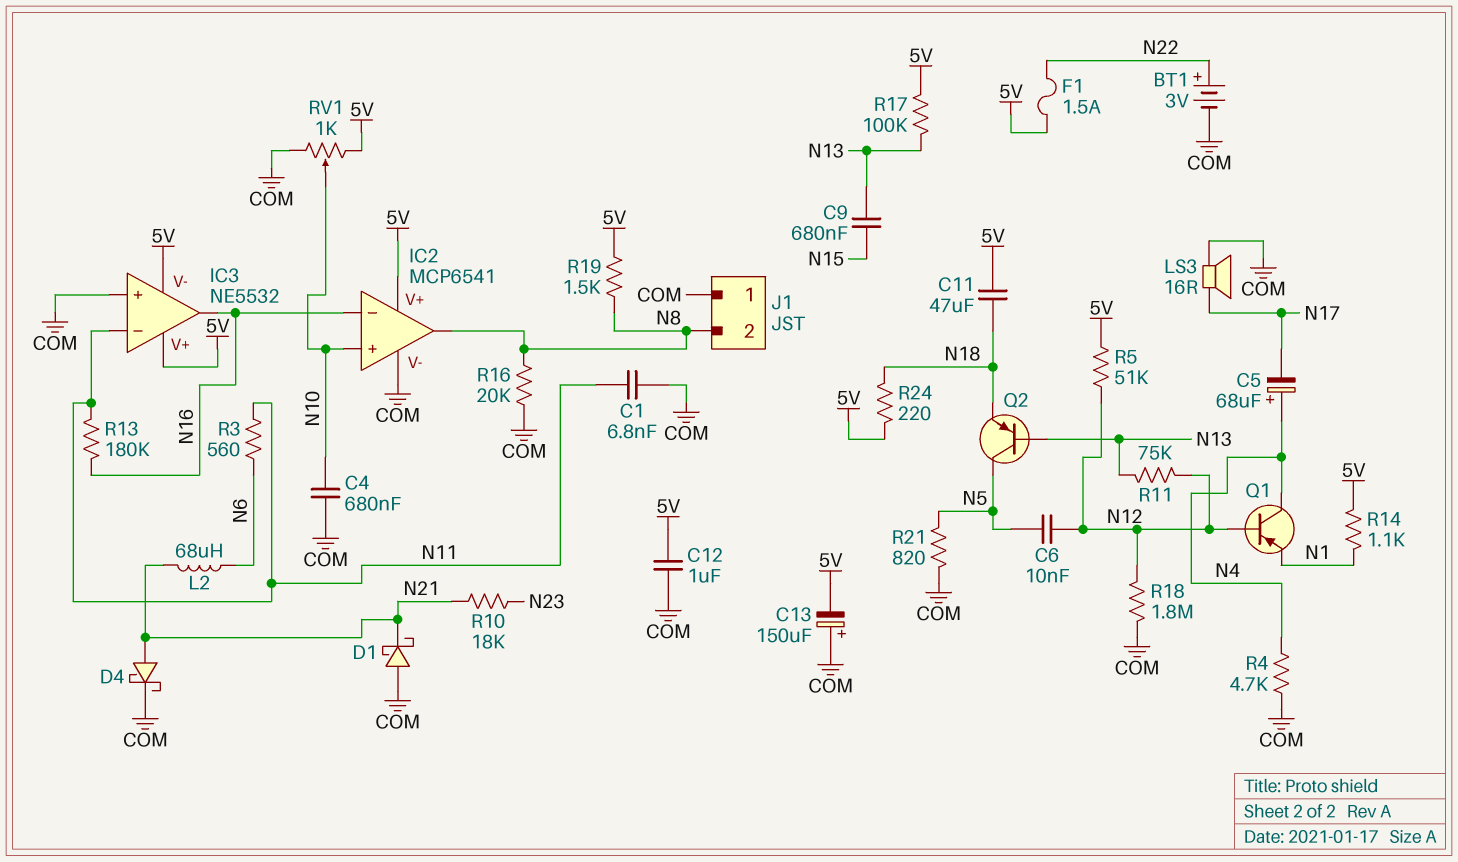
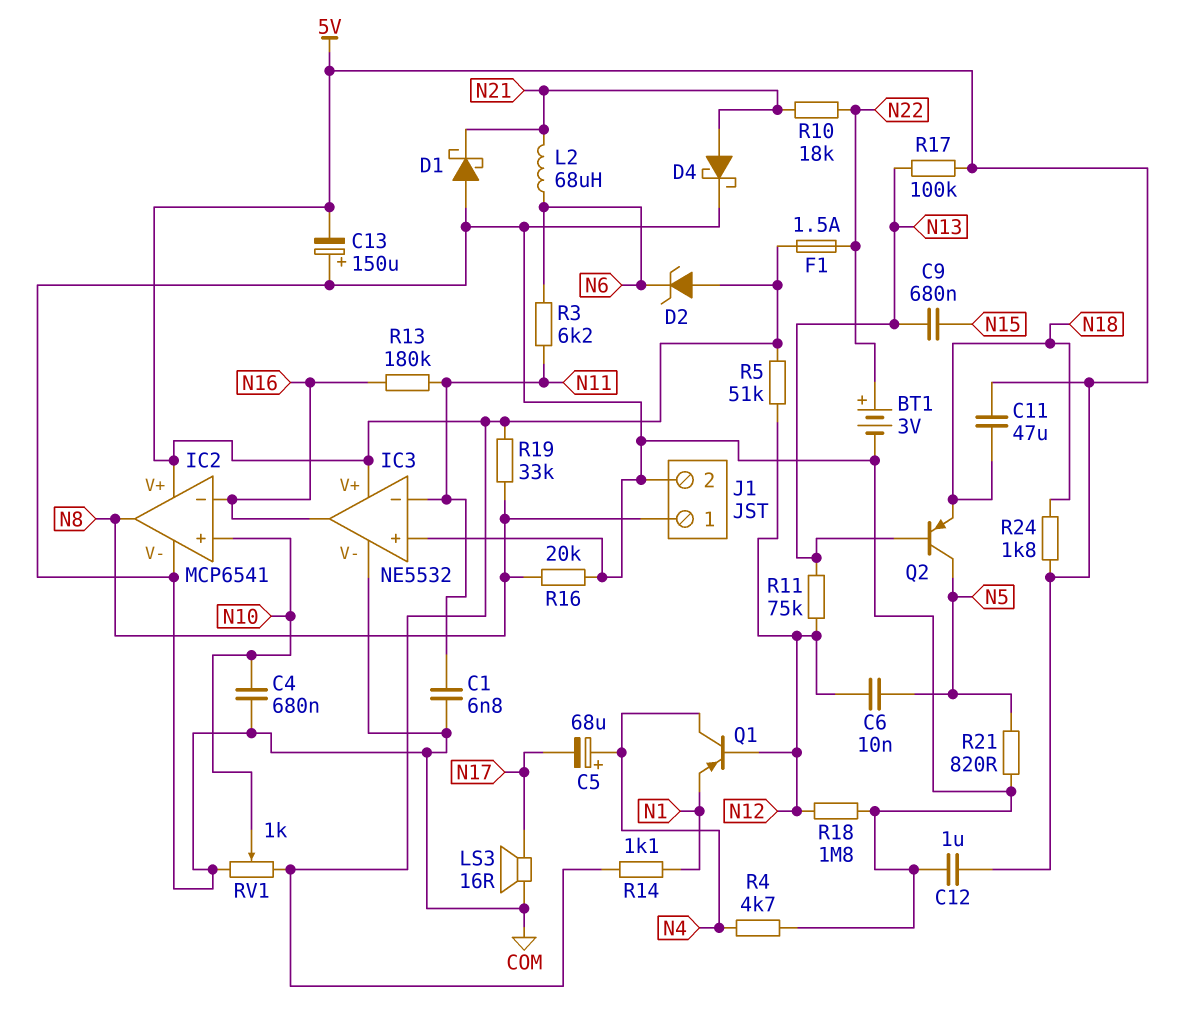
D2: none -> zener (A 5V, K N6)
IC3 pin V-: 5V -> COM
J1 pin 1: COM -> N8
J1 pin 2: N8 -> COM
R3: 560 (N6, N11) -> 6.2k (N6, N11)
R10: 18k (N21, N23) -> 18k (N21, N22)
R19: 1.5k (5V, N8) -> 33k (5V, N8)
R24: 220 (5V, N18) -> 1.8k (5V, N18)

